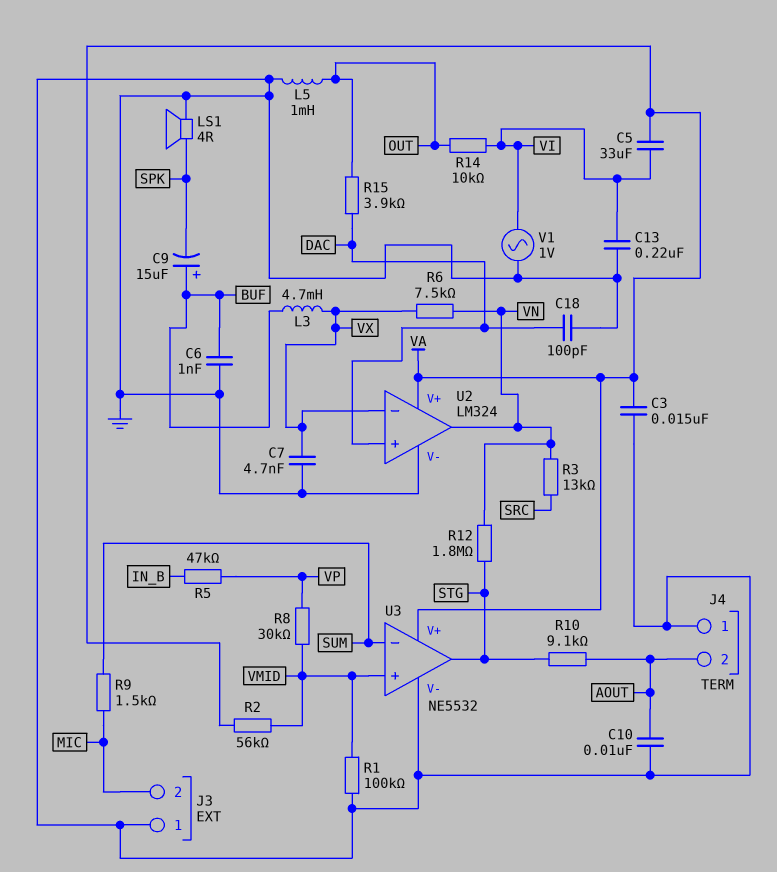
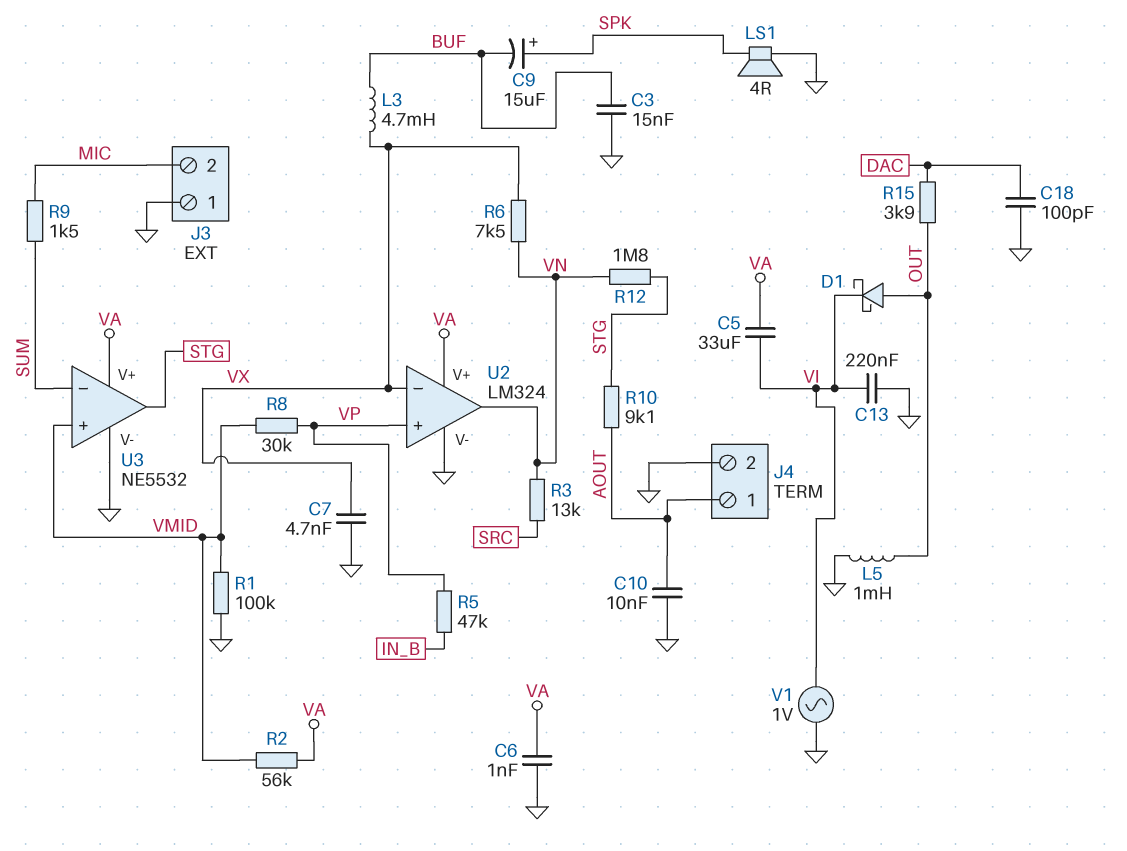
C3: 15nF (GND, VA) -> 15nF (BUF, GND)
C6: 1nF (BUF, GND) -> 1nF (GND, VA)
C9: 15uF (plus BUF, minus SPK) -> 15uF (plus SPK, minus BUF)
D1: none -> schottky (A OUT, K VI)
J4 pin 1: GND -> AOUT
J4 pin 2: AOUT -> GND
R14: 10k (OUT, VI) -> none
U2 pin in+: DAC -> VP

